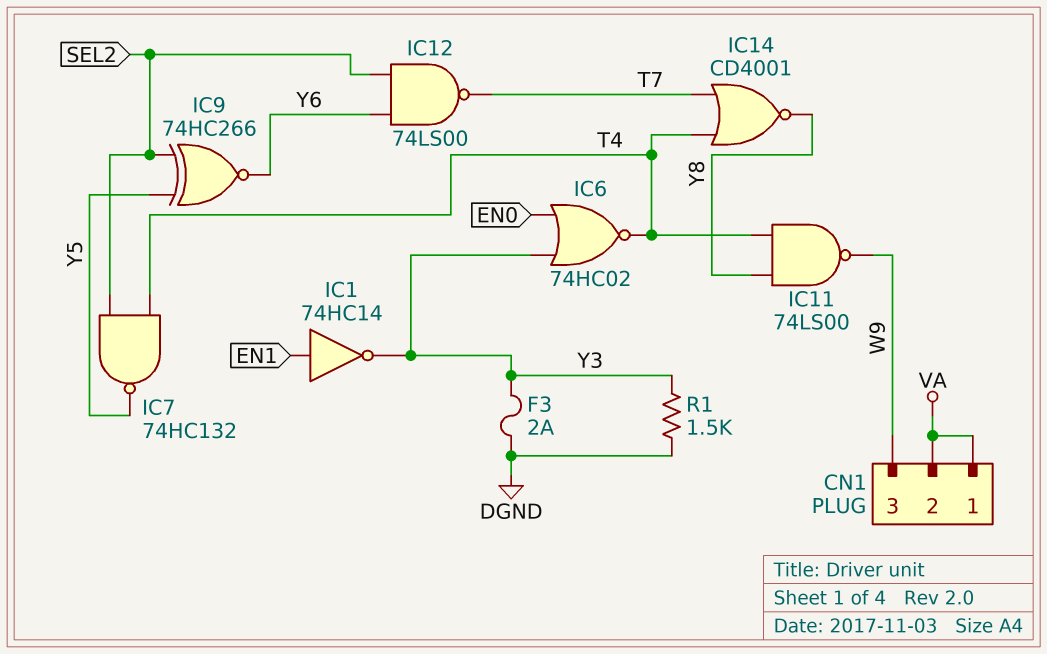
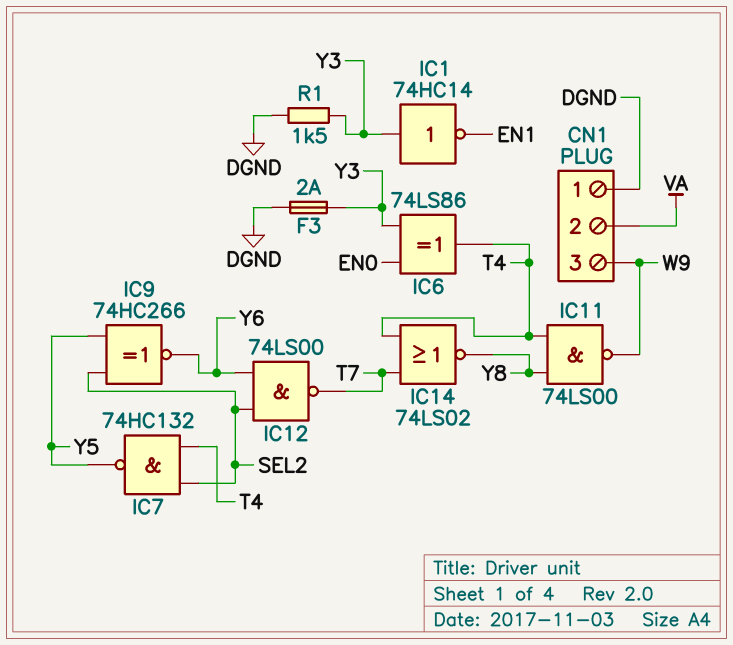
CN1 pin 1: VA -> DGND
IC1: NOT 74HC14 (in EN1, out Y3) -> NOT 74HC14 (in Y3, out EN1)
IC6: NOR 74HC02 (in EN0, in Y3, out T4) -> XOR 74LS86 (in EN0, in Y3, out T4)
IC14: NOR CD4001 (in T4, in T7, out Y8) -> NOR 74LS02 (in T4, in T7, out Y8)

